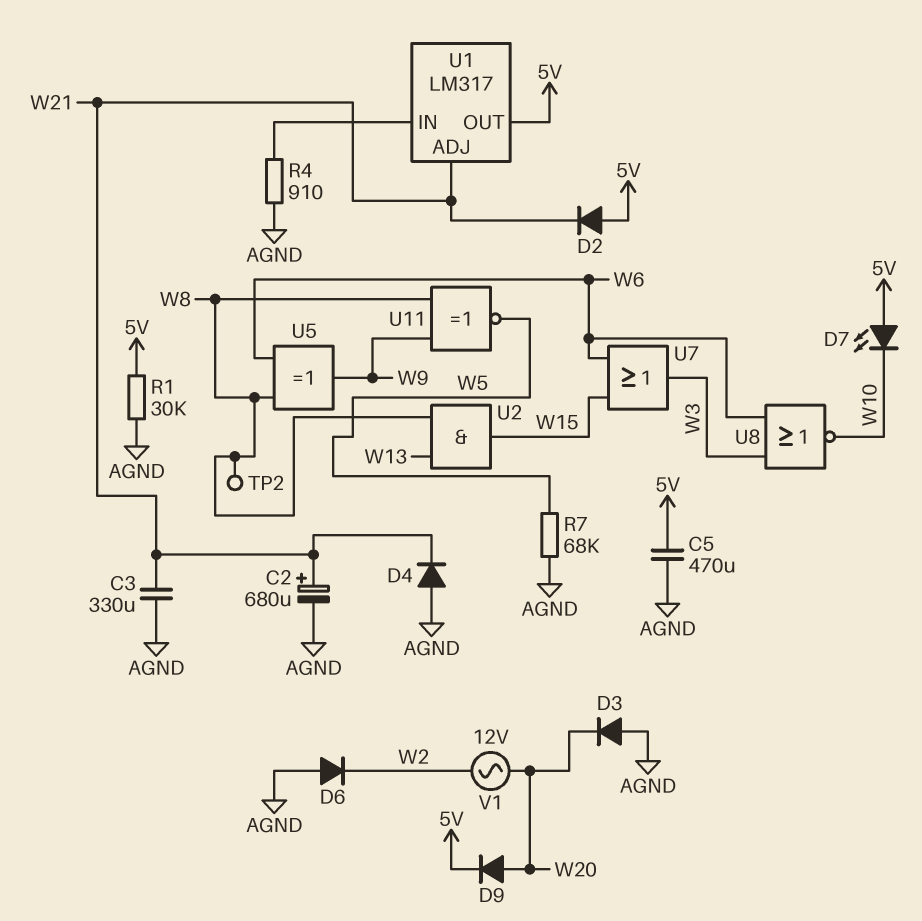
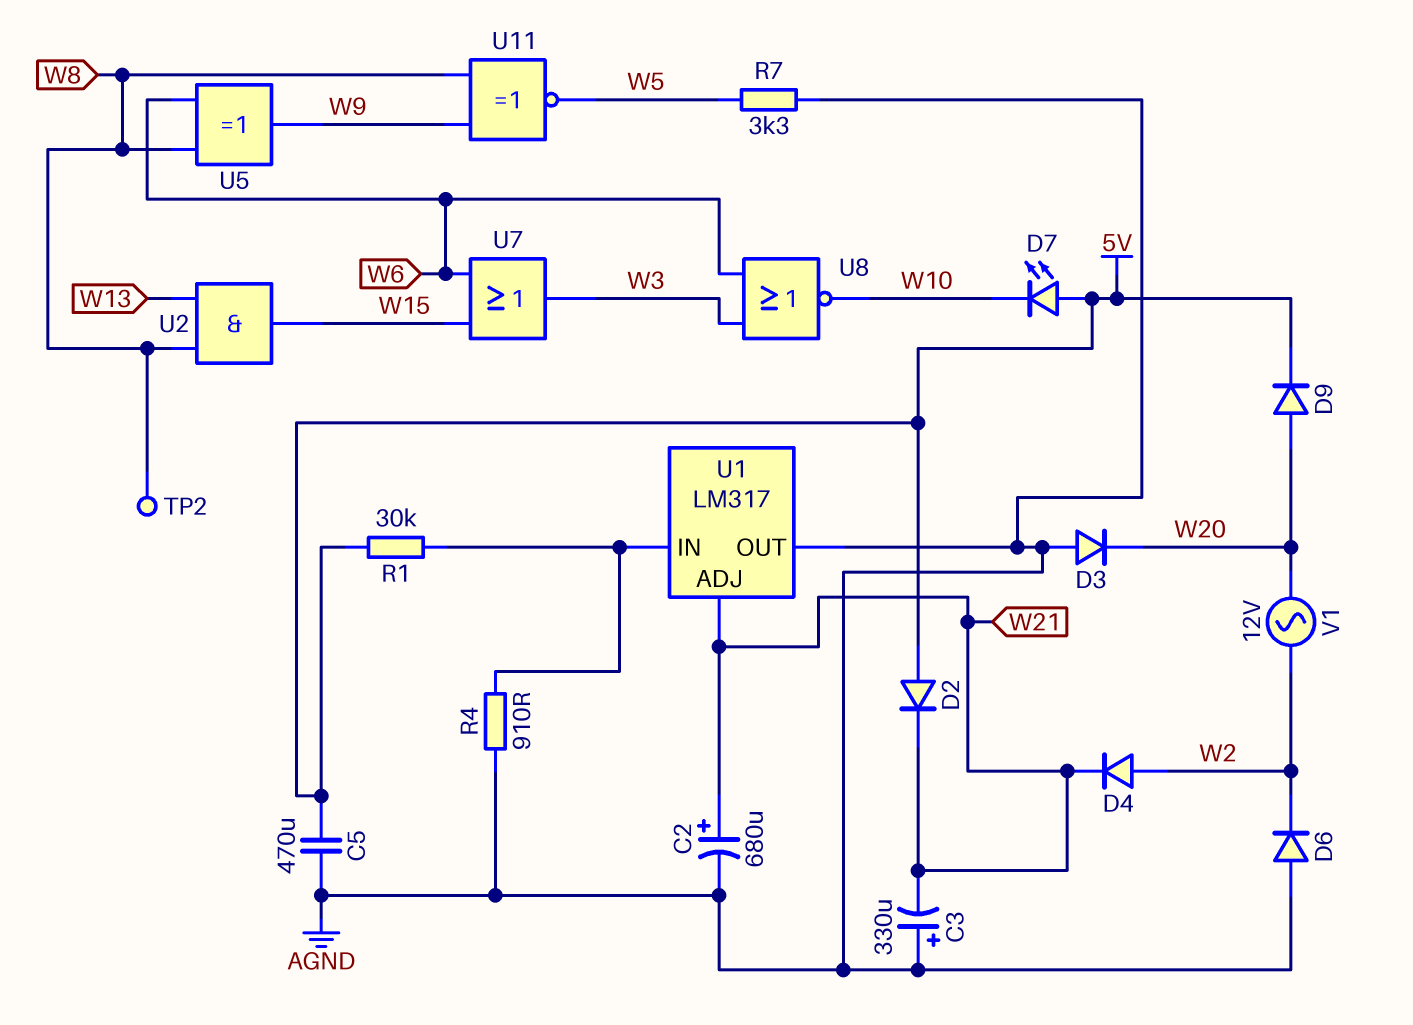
C3: 330uF (AGND, W21) -> 330uF (plus AGND, minus W21)
D4: diode (A AGND, K W21) -> diode (A W2, K W21)
R1: 30k (5V, AGND) -> 30k (5V, U1/IN)
R7: 68k (AGND, W5) -> 3.3k (AGND, W5)
U1 pin OUT: 5V -> AGND

